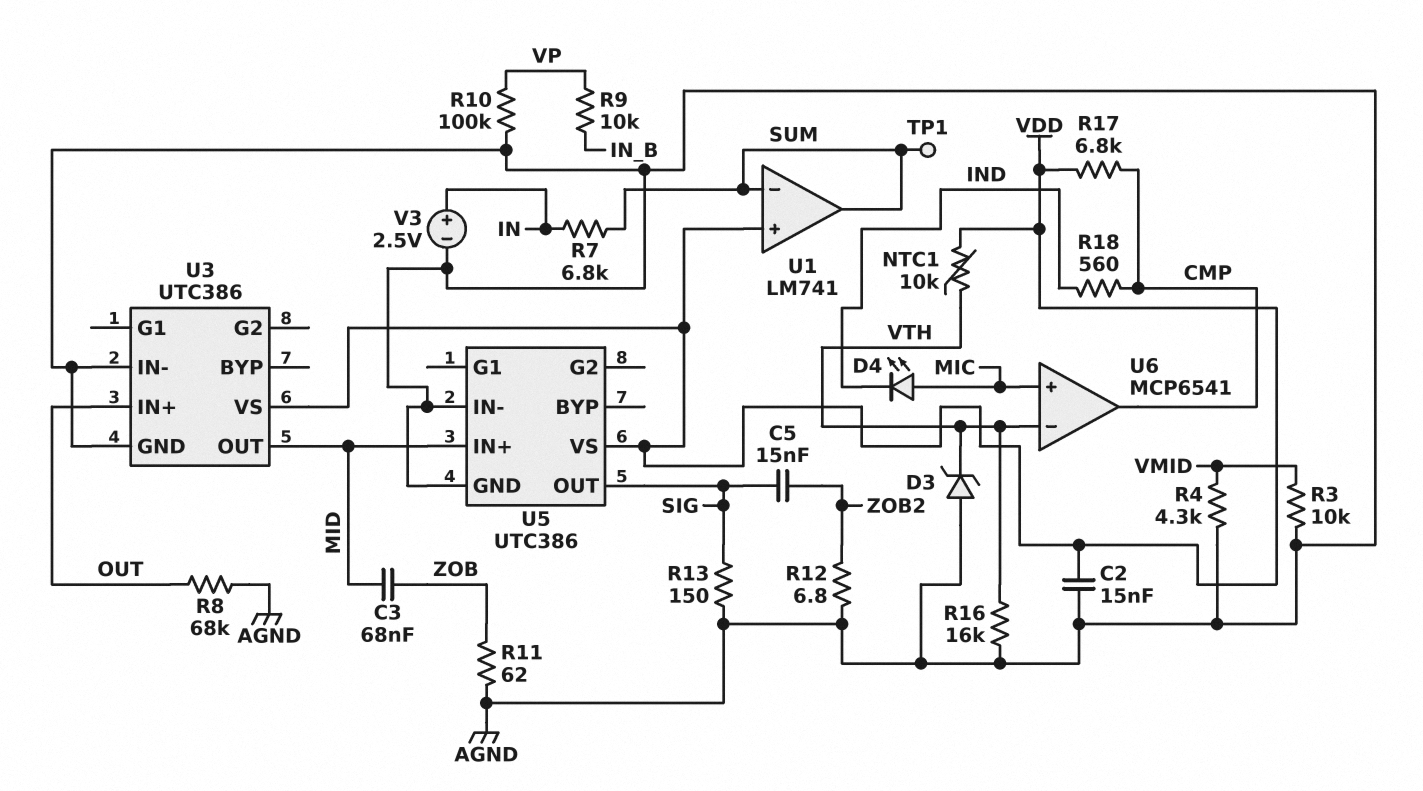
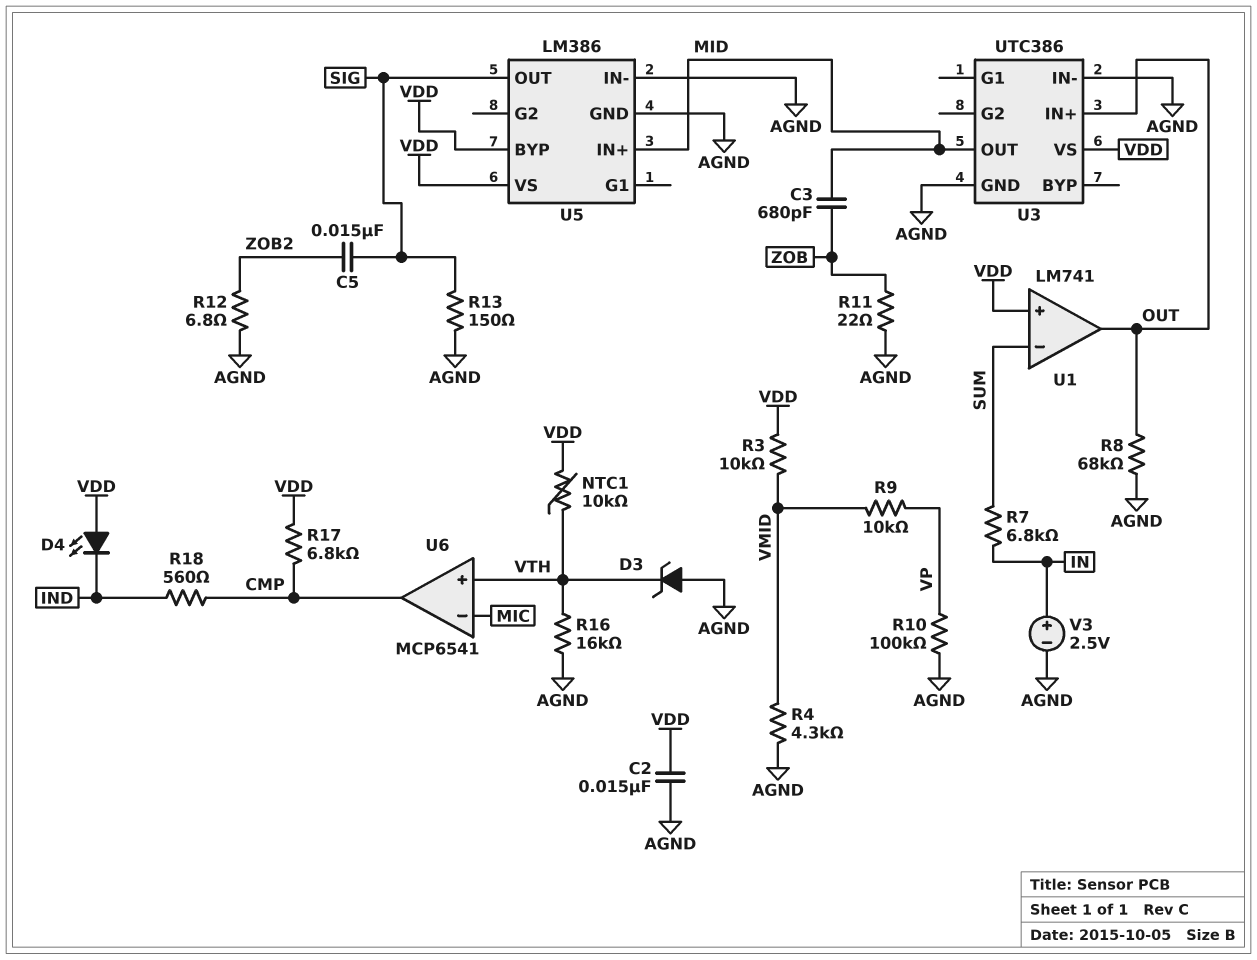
C3: 68nF (MID, ZOB) -> 680pF (MID, ZOB)
D4: LED (A MIC, K IND) -> LED (A VDD, K IND)
R3: 10k (AGND, VMID) -> 10k (VDD, VMID)
R9: 10k (IN_B, VP) -> 10k (VMID, VP)
R11: 62 (AGND, ZOB) -> 22 (AGND, ZOB)
TP1: test point (SUM) -> none
U1 pin out: SUM -> OUT
U5: UTC386 -> LM386
U5 pin BYP: none -> VDD
U6 pin in+: MIC -> VTH
U6 pin in-: VTH -> MIC

